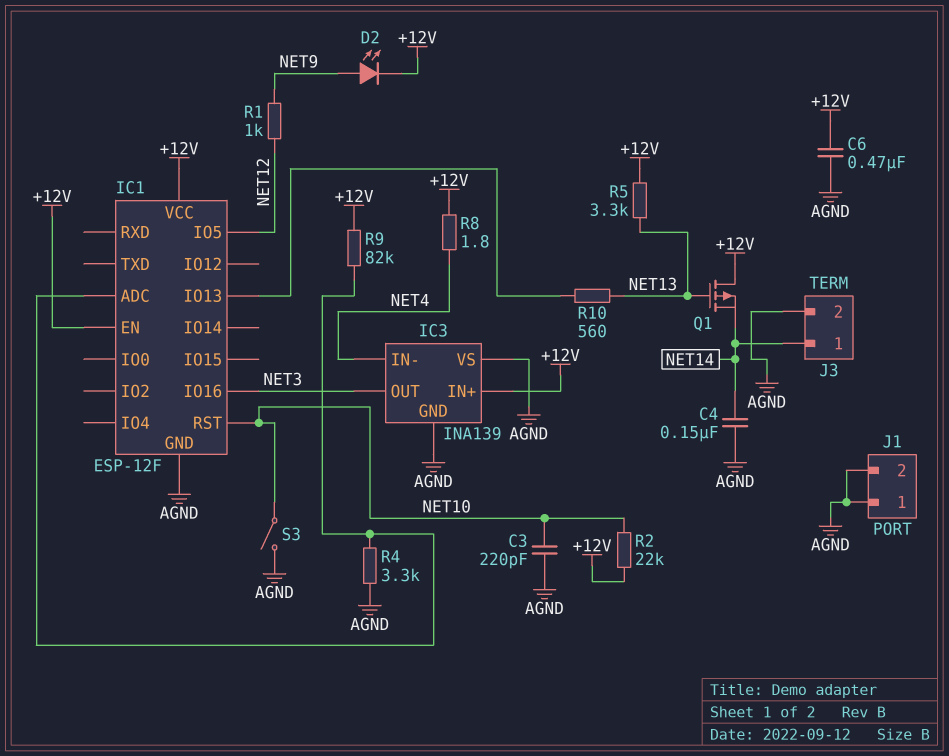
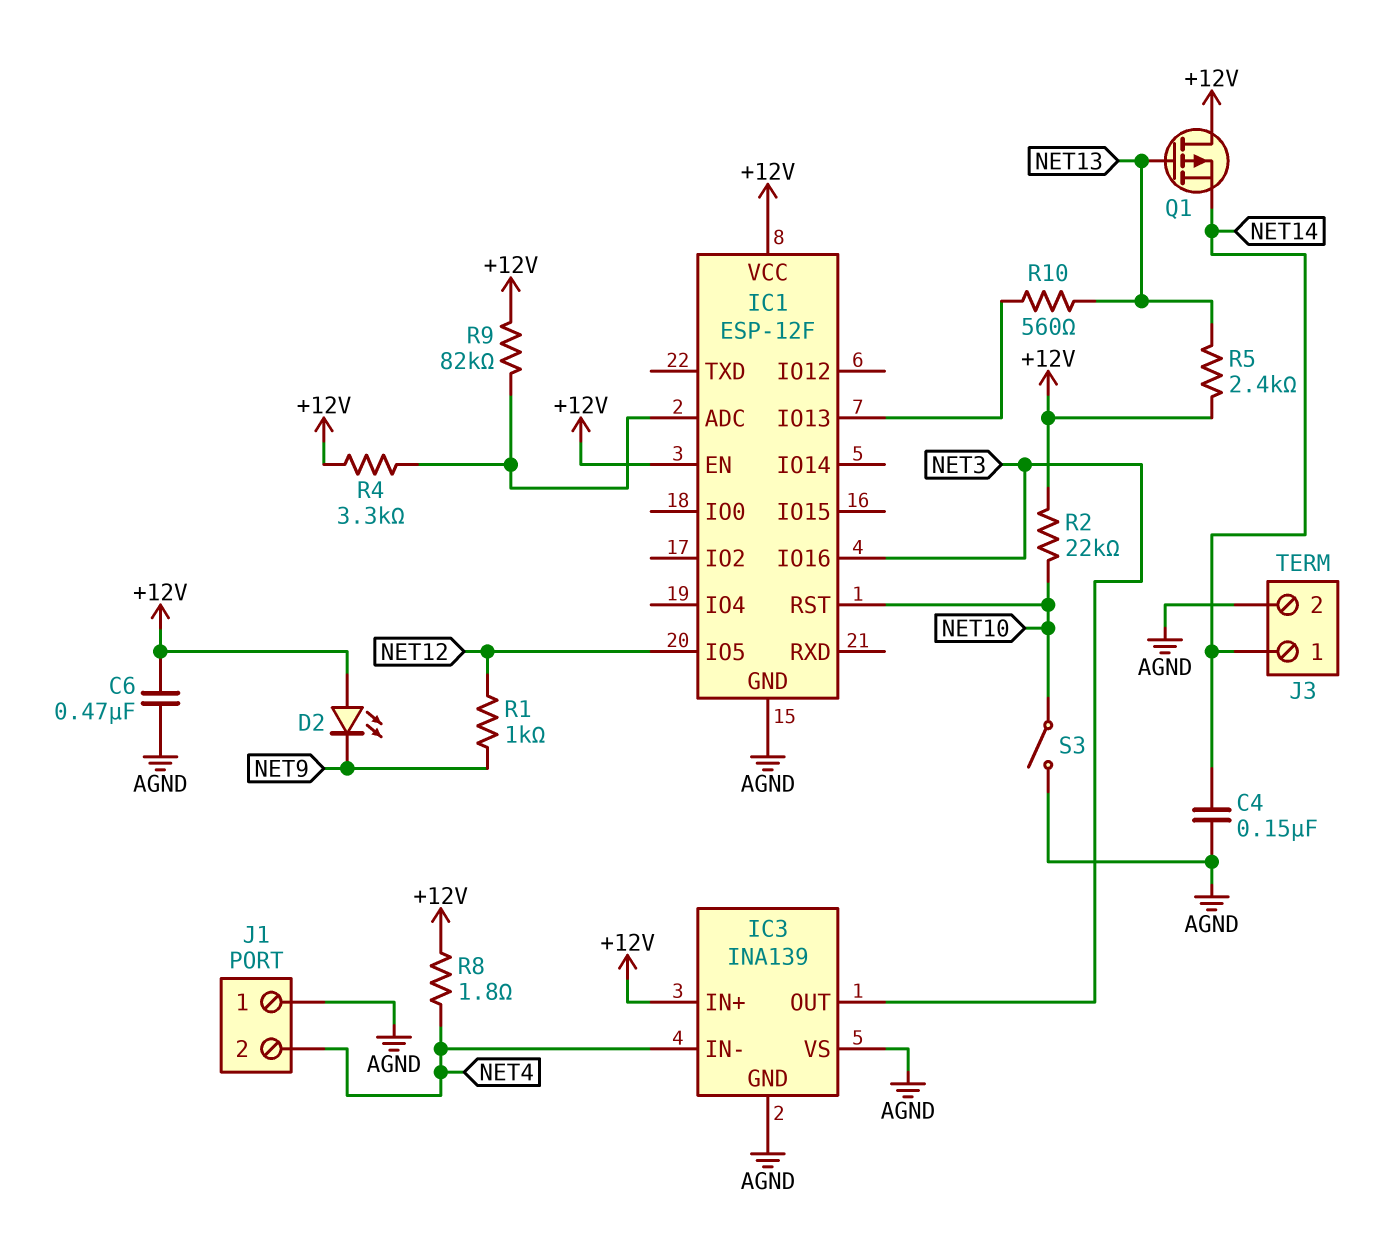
C3: 220pF (AGND, NET10) -> none
D2: LED (A NET9, K +12V) -> LED (A +12V, K NET9)
J1 pin 2: AGND -> NET4
R4: 3.3k (AGND, IC1/ADC) -> 3.3k (+12V, IC1/ADC)
R5: 3.3k (+12V, NET13) -> 2.4k (+12V, NET13)

